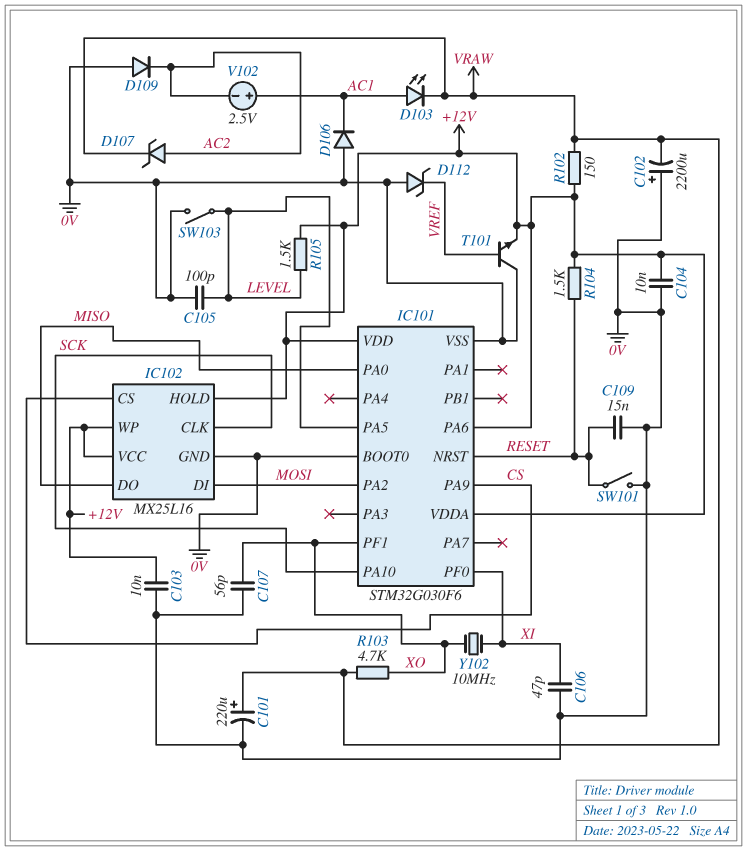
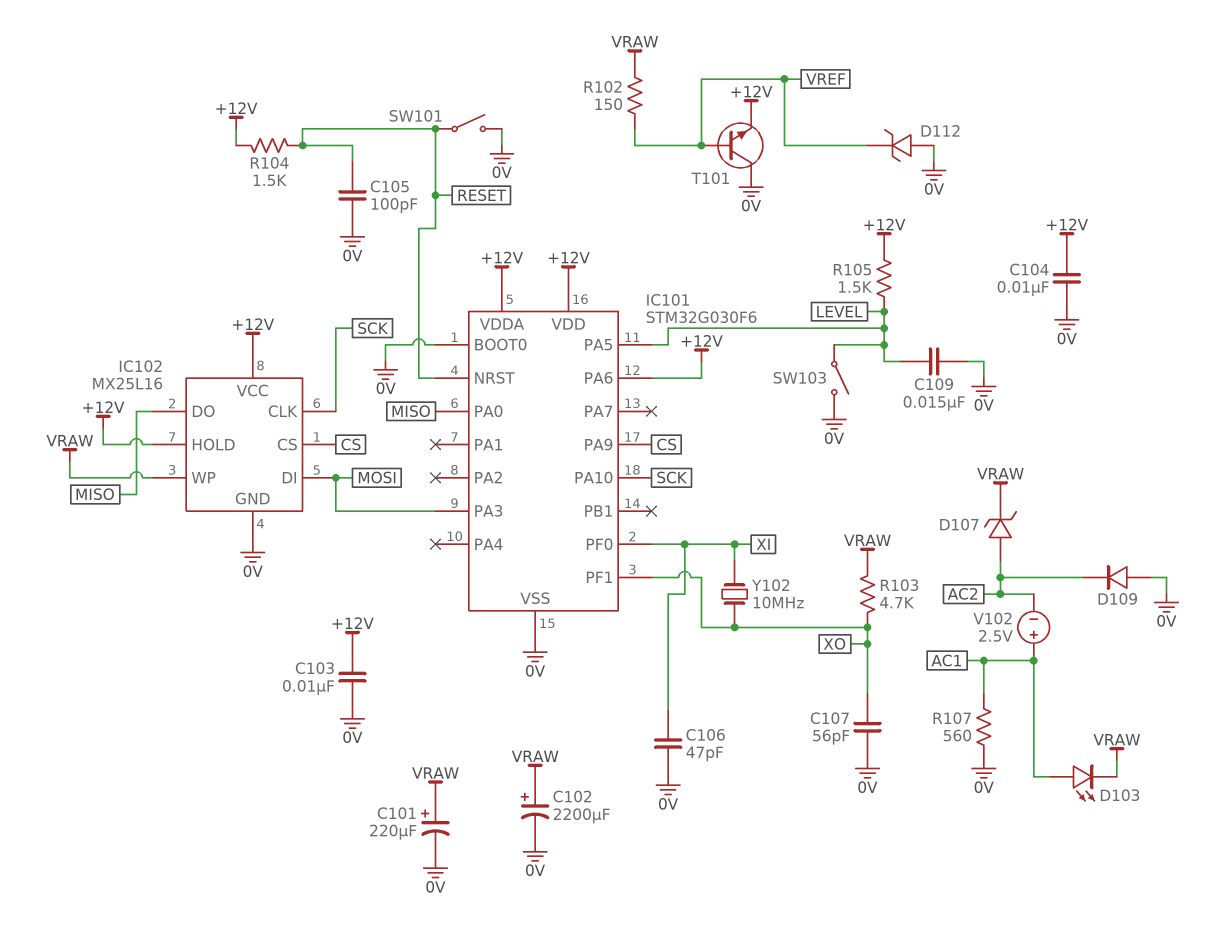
C102: 2200uF (plus 0V, minus VRAW) -> 2200uF (plus VRAW, minus 0V)
C105: 100pF (0V, LEVEL) -> 100pF (0V, RESET)
C109: 15nF (0V, RESET) -> 15nF (0V, LEVEL)
D106: diode (A 0V, K AC1) -> none
IC101 pin PA2: MOSI -> none
IC101 pin PA3: none -> MOSI
IC102 pin WP: +12V -> VRAW
R102: 150 (+12V, VRAW) -> 150 (VRAW, VREF)
R107: none -> 560 (0V, AC1)

